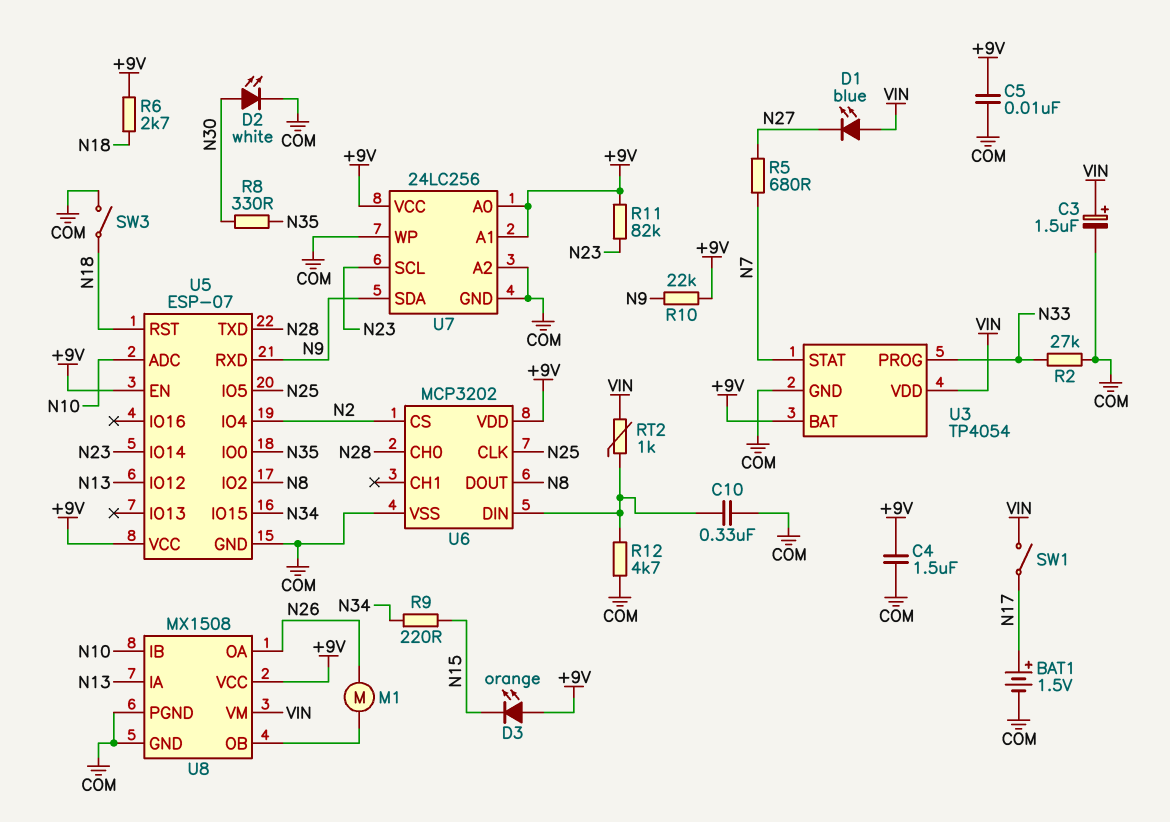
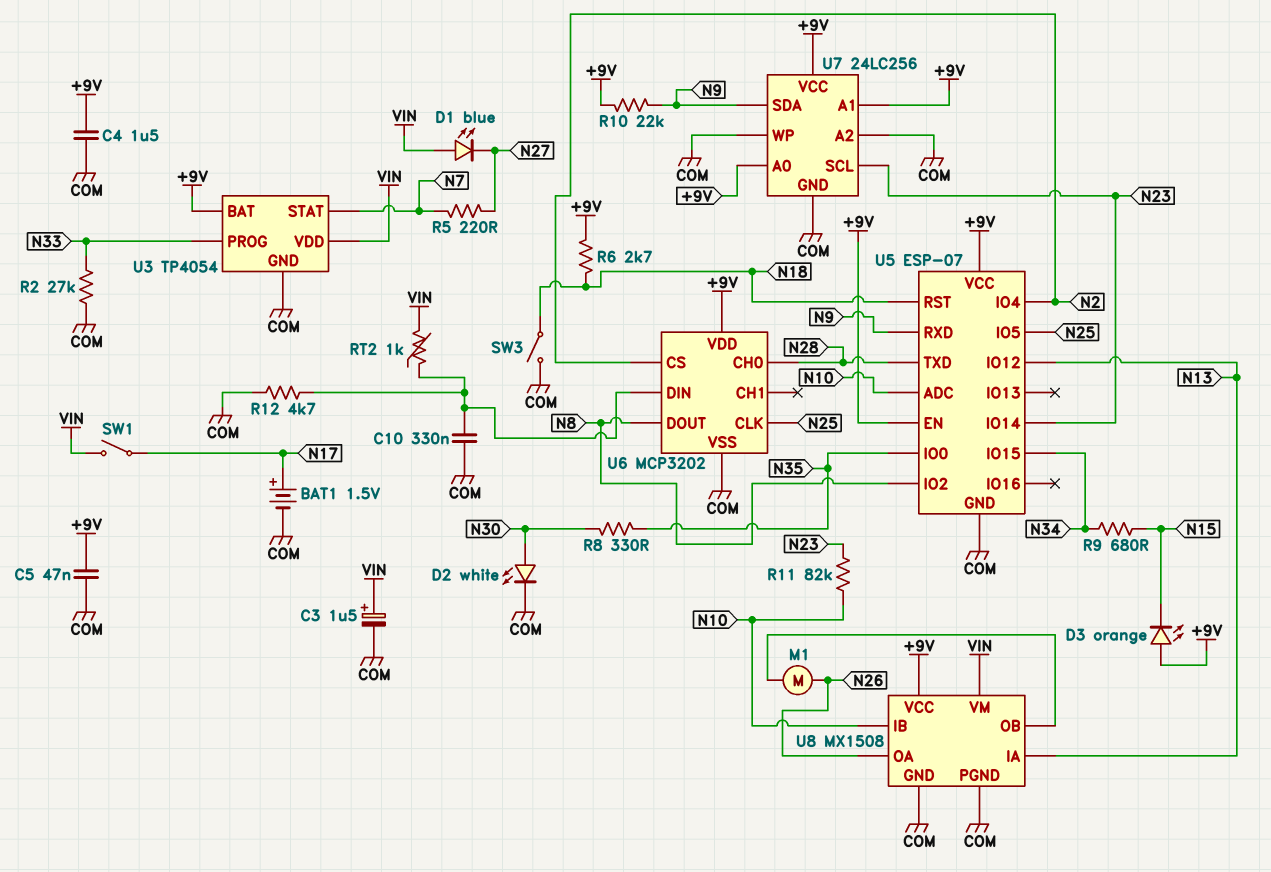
C5: 10nF (+9V, COM) -> 47nF (+9V, COM)
R5: 680 (N7, N27) -> 220 (N7, N27)
R9: 220 (N15, N34) -> 680 (N15, N34)
R11: 82k (+9V, N23) -> 82k (N10, N23)

